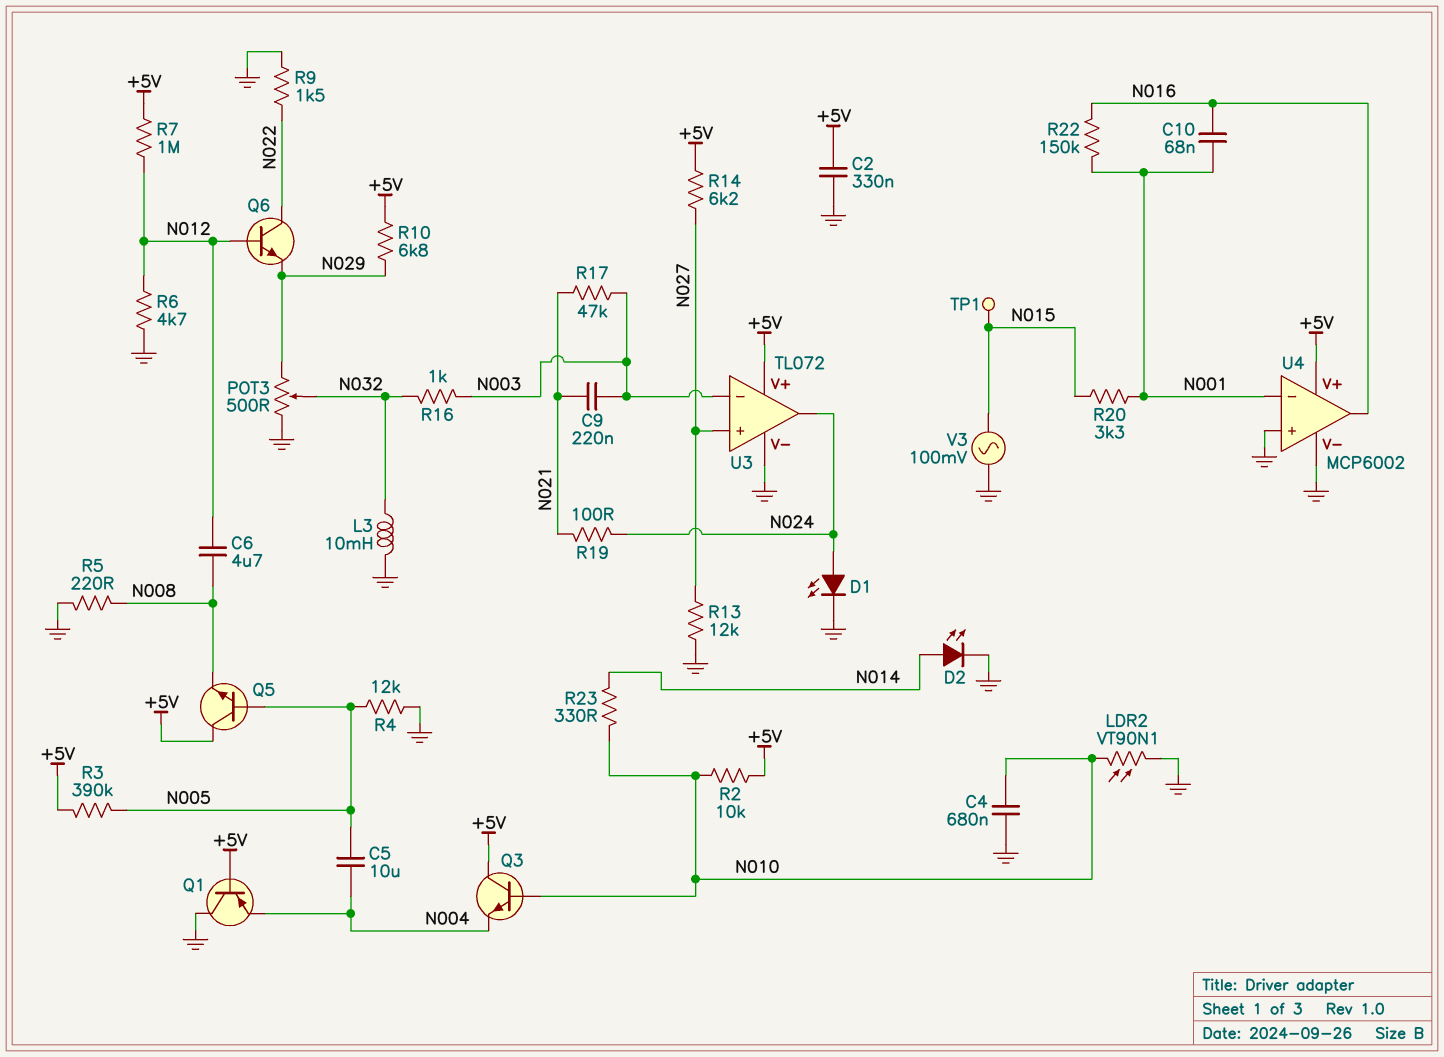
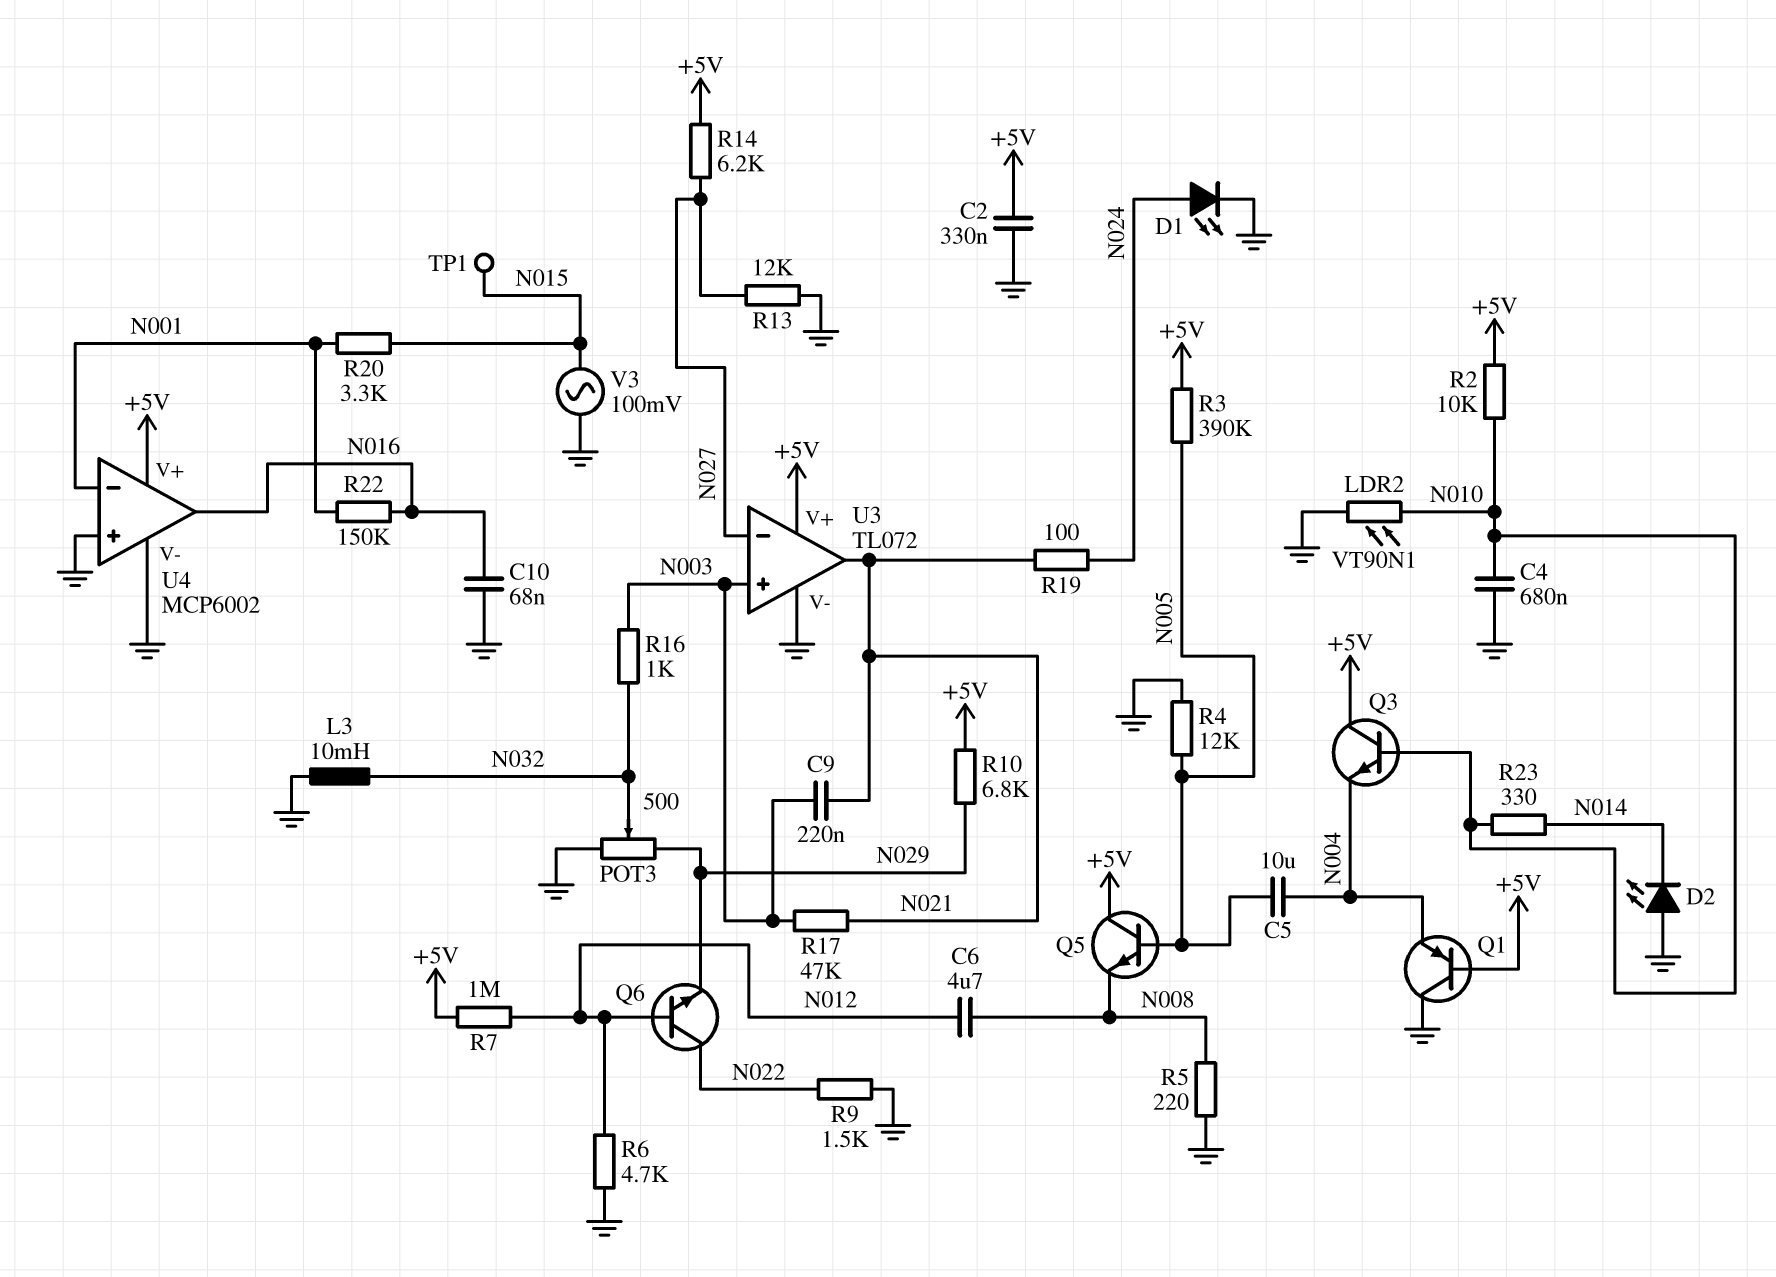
C10: 68nF (N001, N016) -> 68nF (GND, N016)
D2: LED (A N014, K GND) -> LED (A GND, K N014)
U3 pin in+: N027 -> N003
U3 pin in-: N003 -> N027
U3 pin out: N024 -> N021

